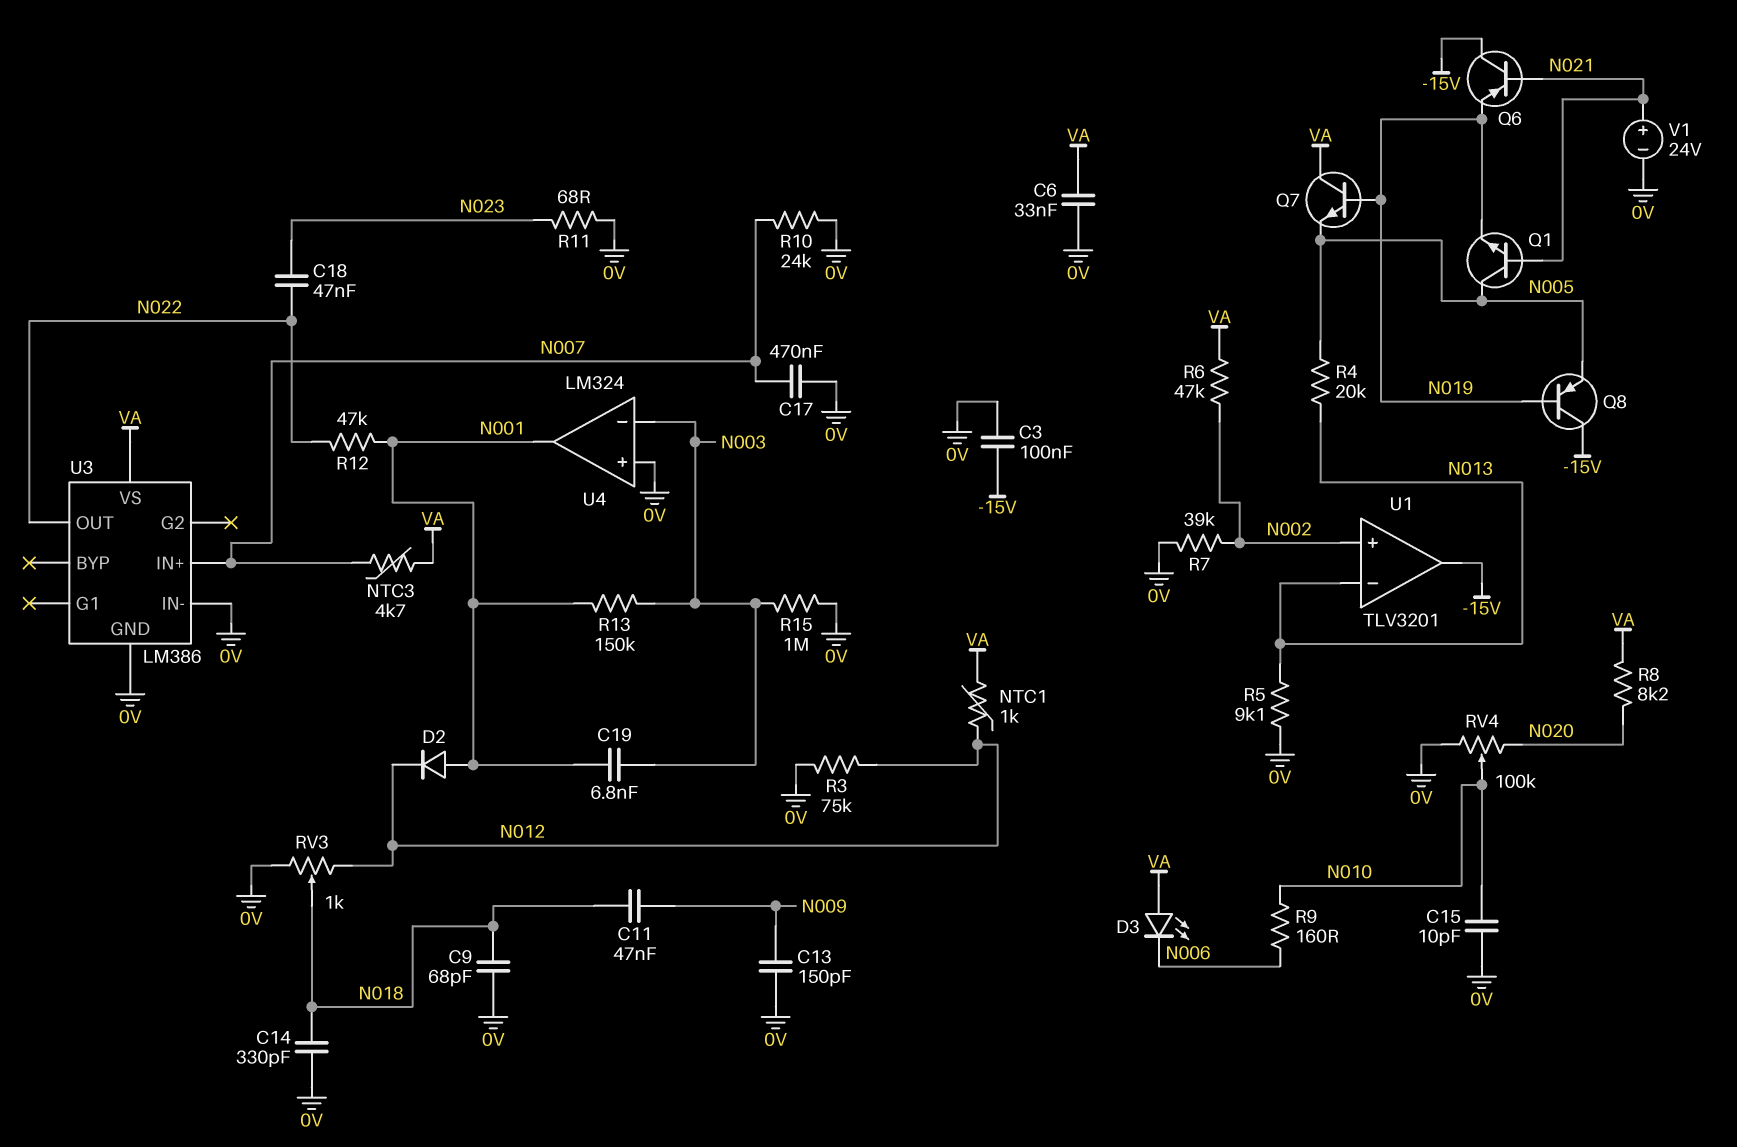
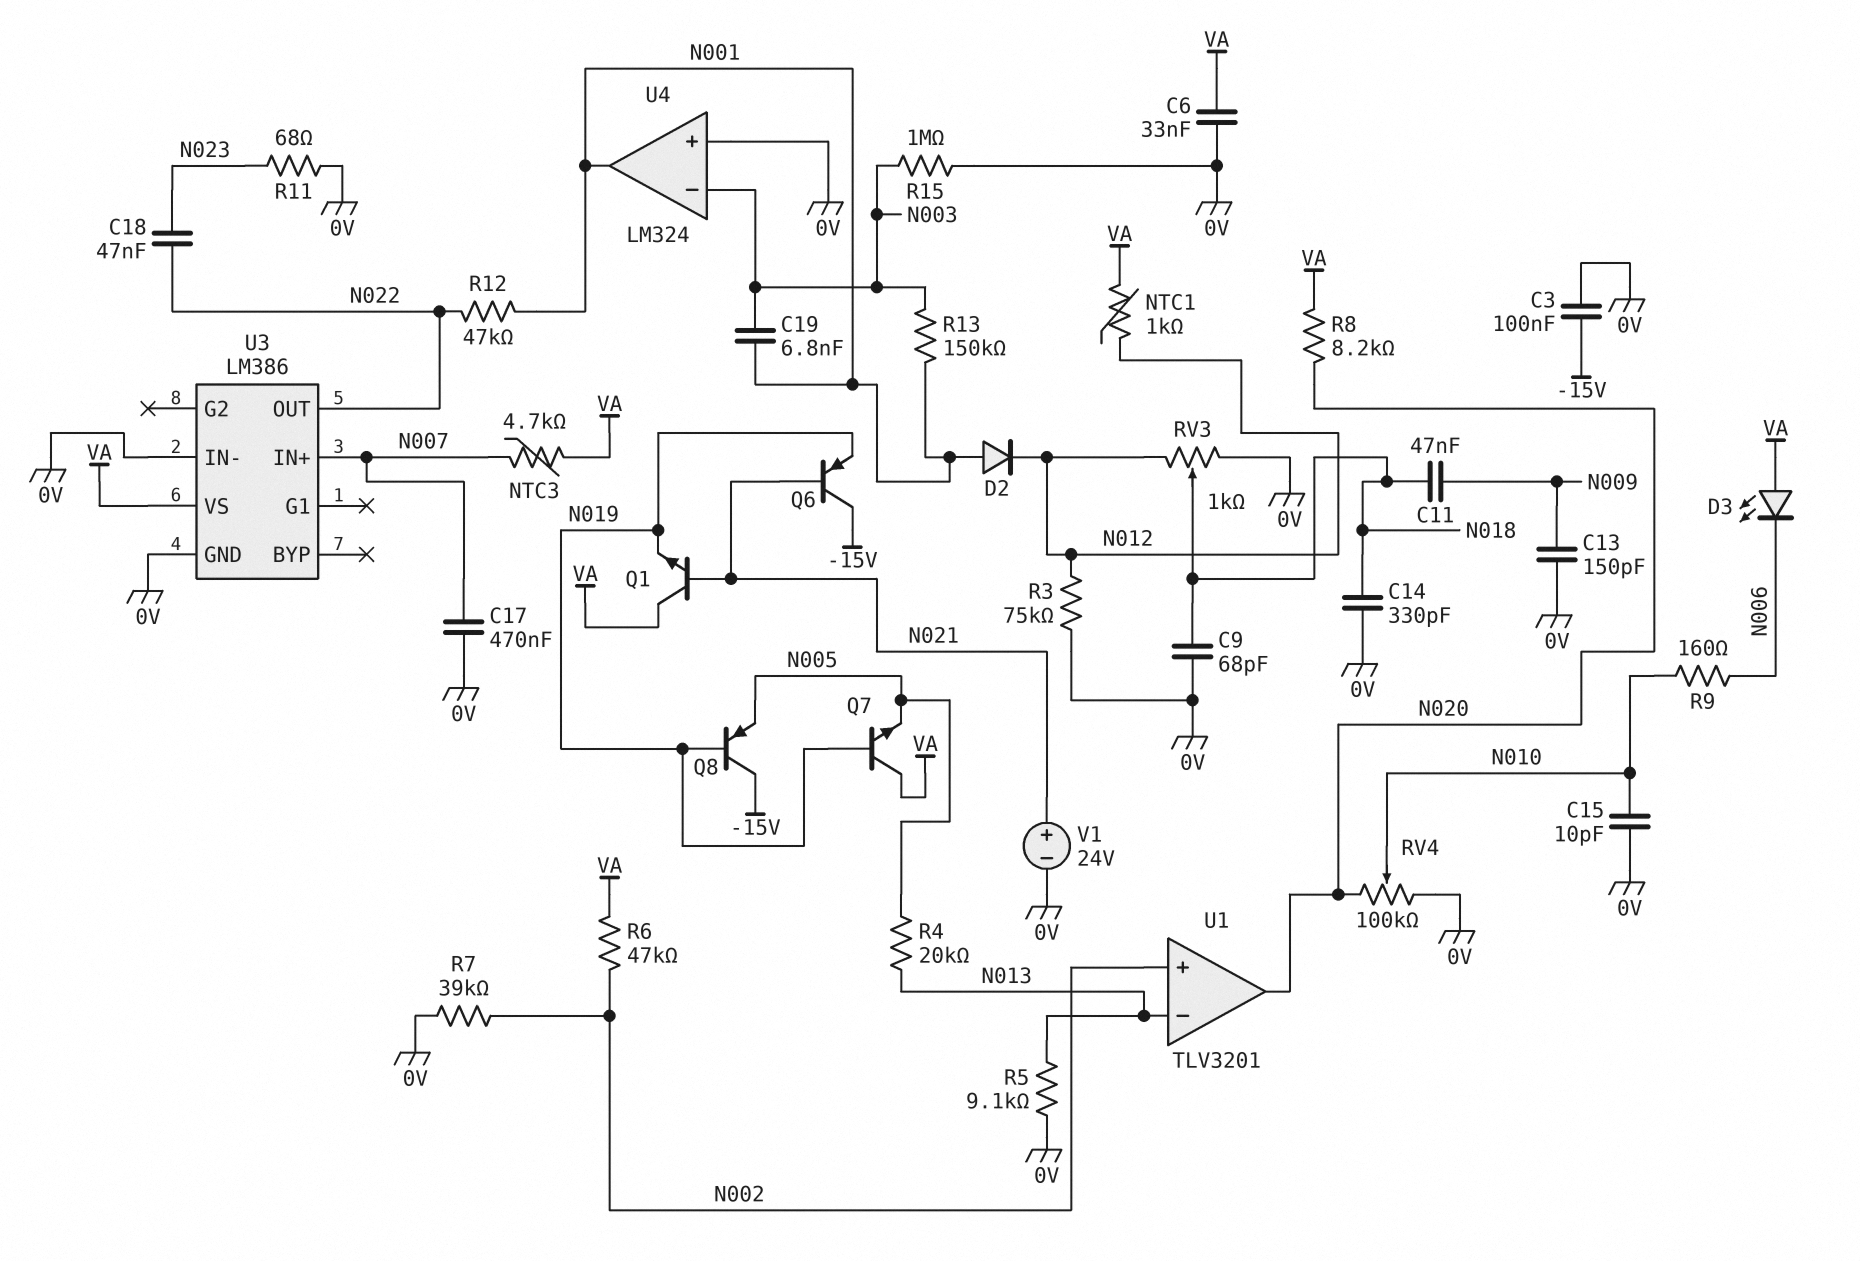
Q1: NPN (B N021, C N005, E N019) -> NPN (B N021, C VA, E N019)
R10: 24k (0V, N007) -> none
U1 pin out: -15V -> N020

